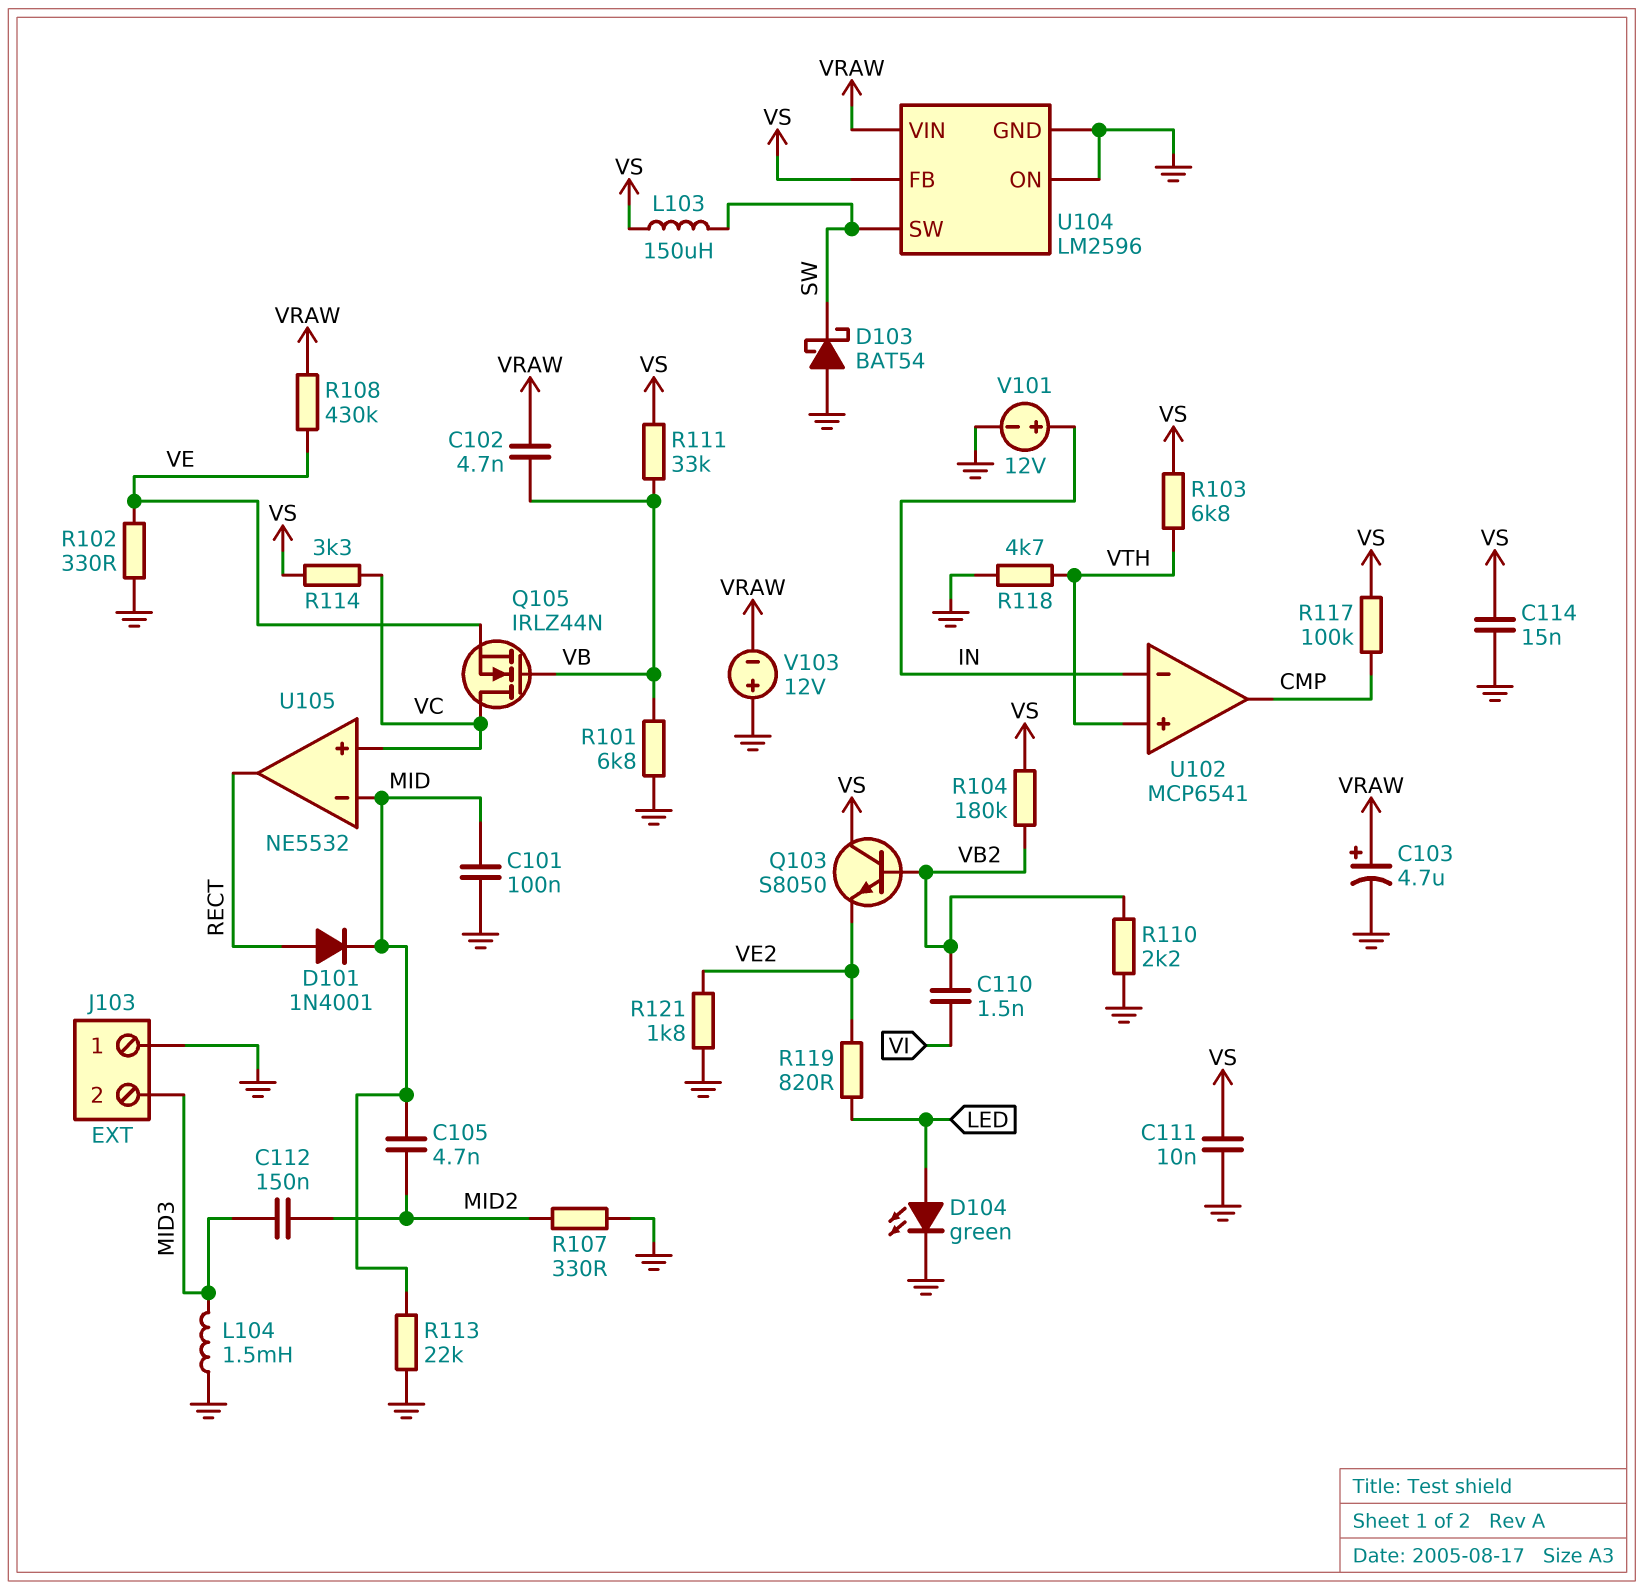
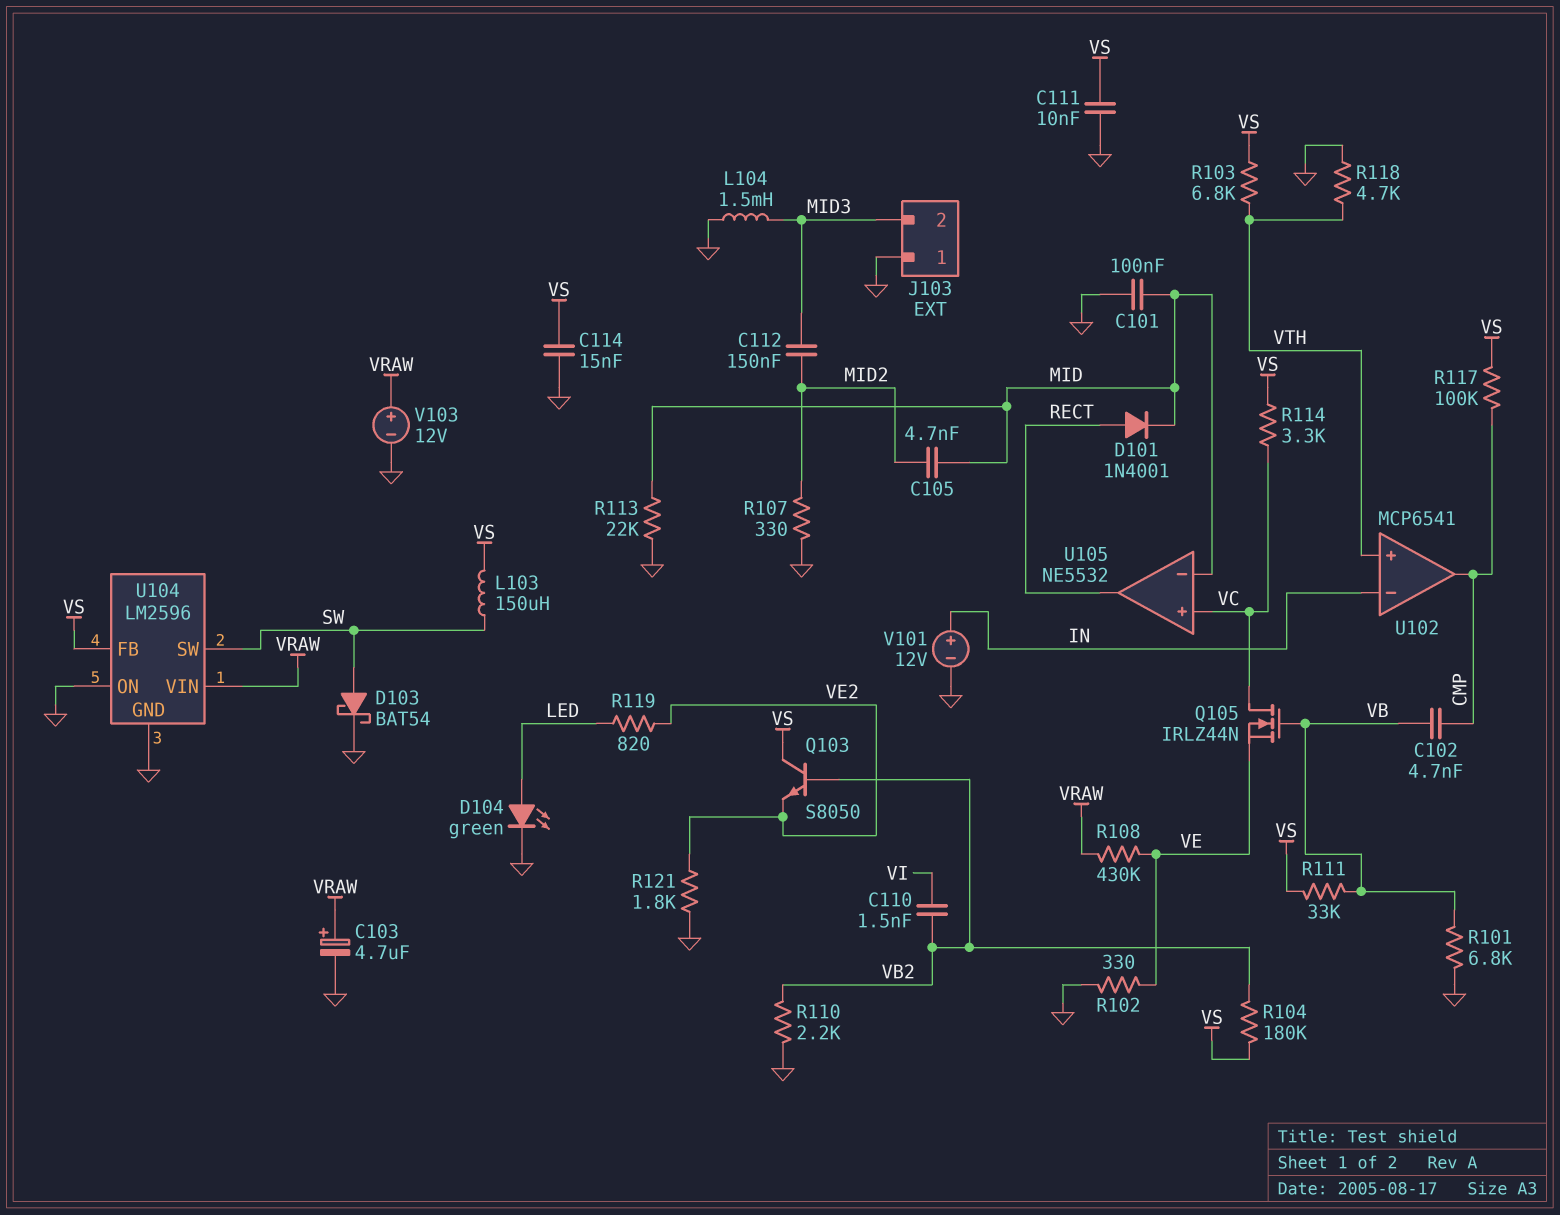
C102: 4.7nF (VB, VRAW) -> 4.7nF (CMP, VB)
D103: schottky BAT54 (A GND, K SW) -> schottky BAT54 (A SW, K GND)
V103: 12V (plus GND, minus VRAW) -> 12V (plus VRAW, minus GND)

